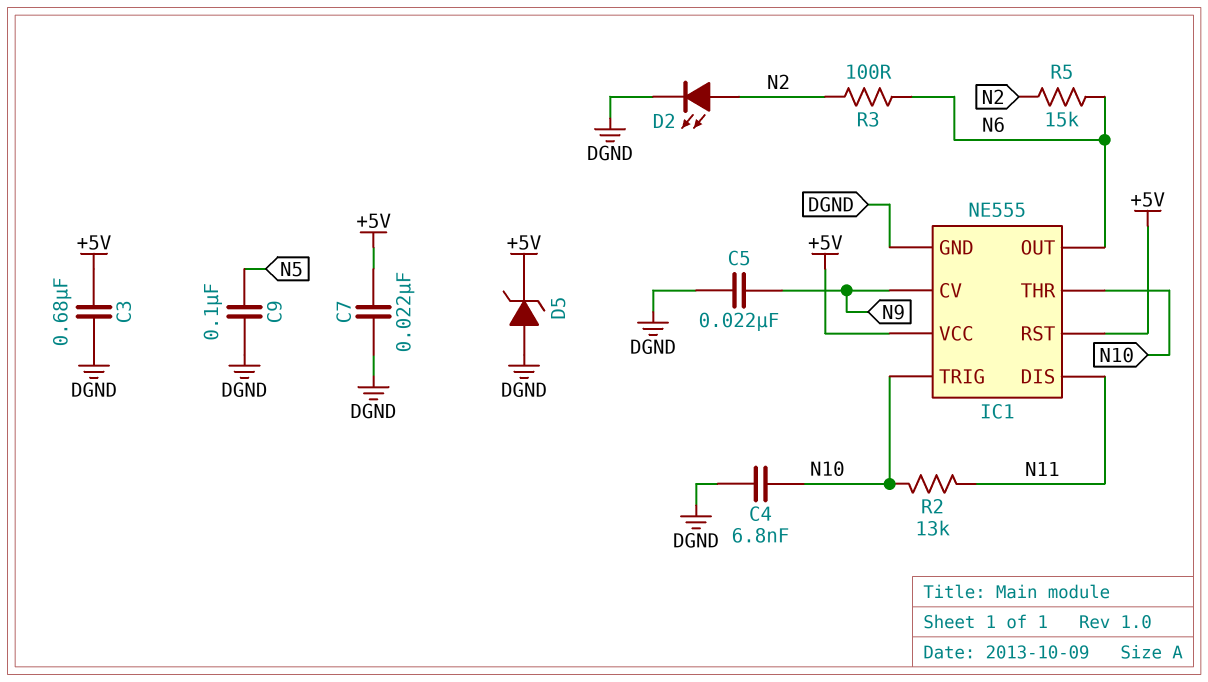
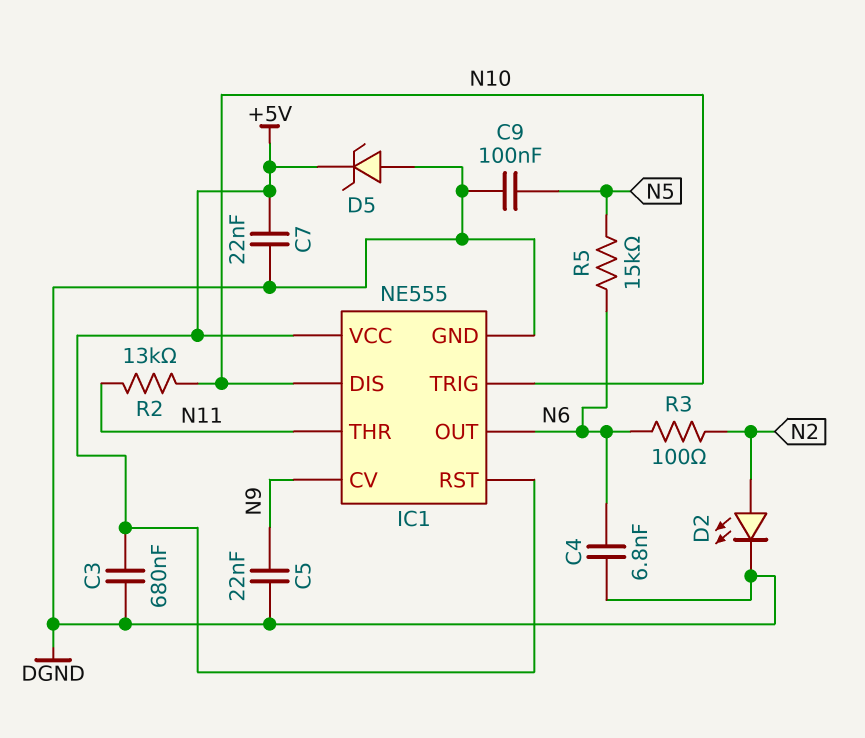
C4: 6.8nF (DGND, N10) -> 6.8nF (DGND, N6)
IC1 pin DIS: N11 -> N10
IC1 pin THR: N10 -> N11
R5: 15k (N2, N6) -> 15k (N5, N6)

